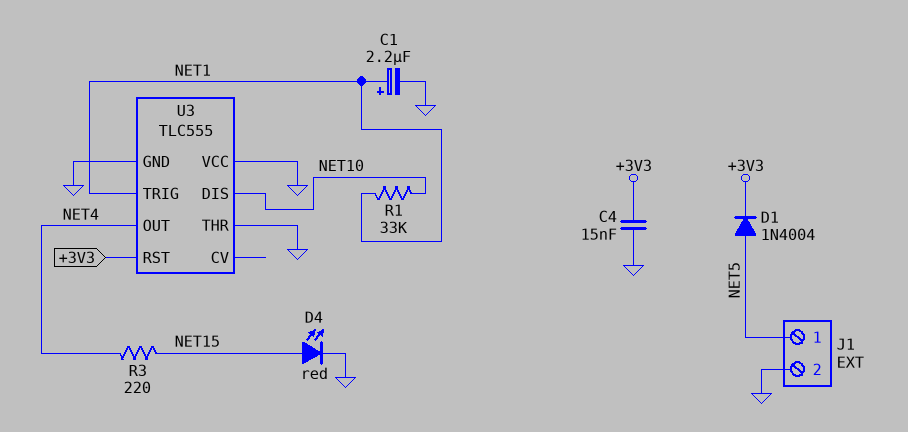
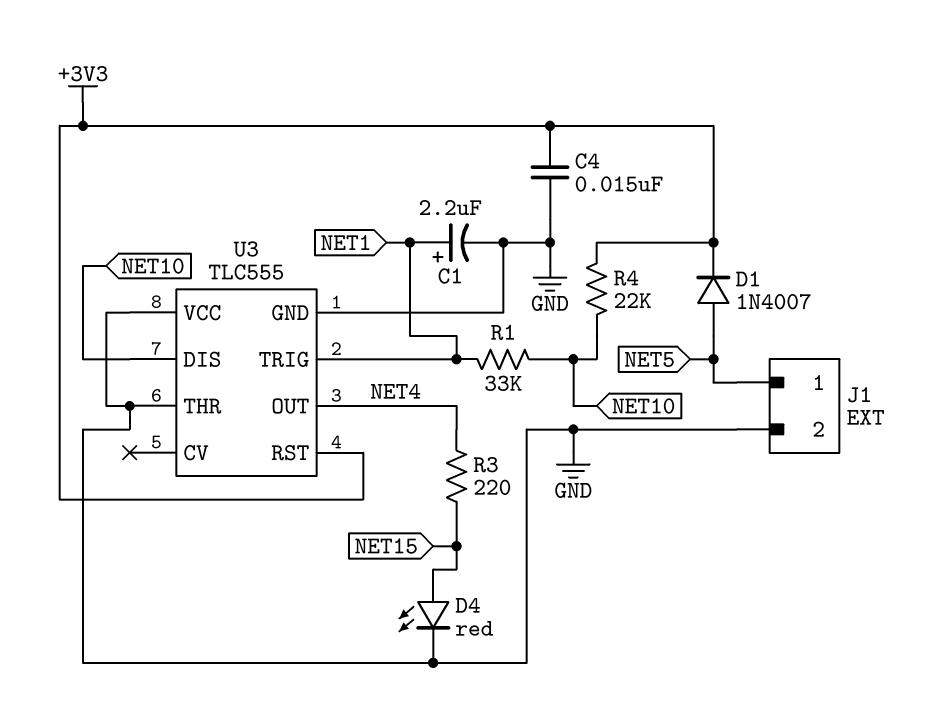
D1: diode 1N4004 (A NET5, K +3V3) -> diode 1N4007 (A NET5, K +3V3)
R4: none -> 22k (+3V3, NET10)

